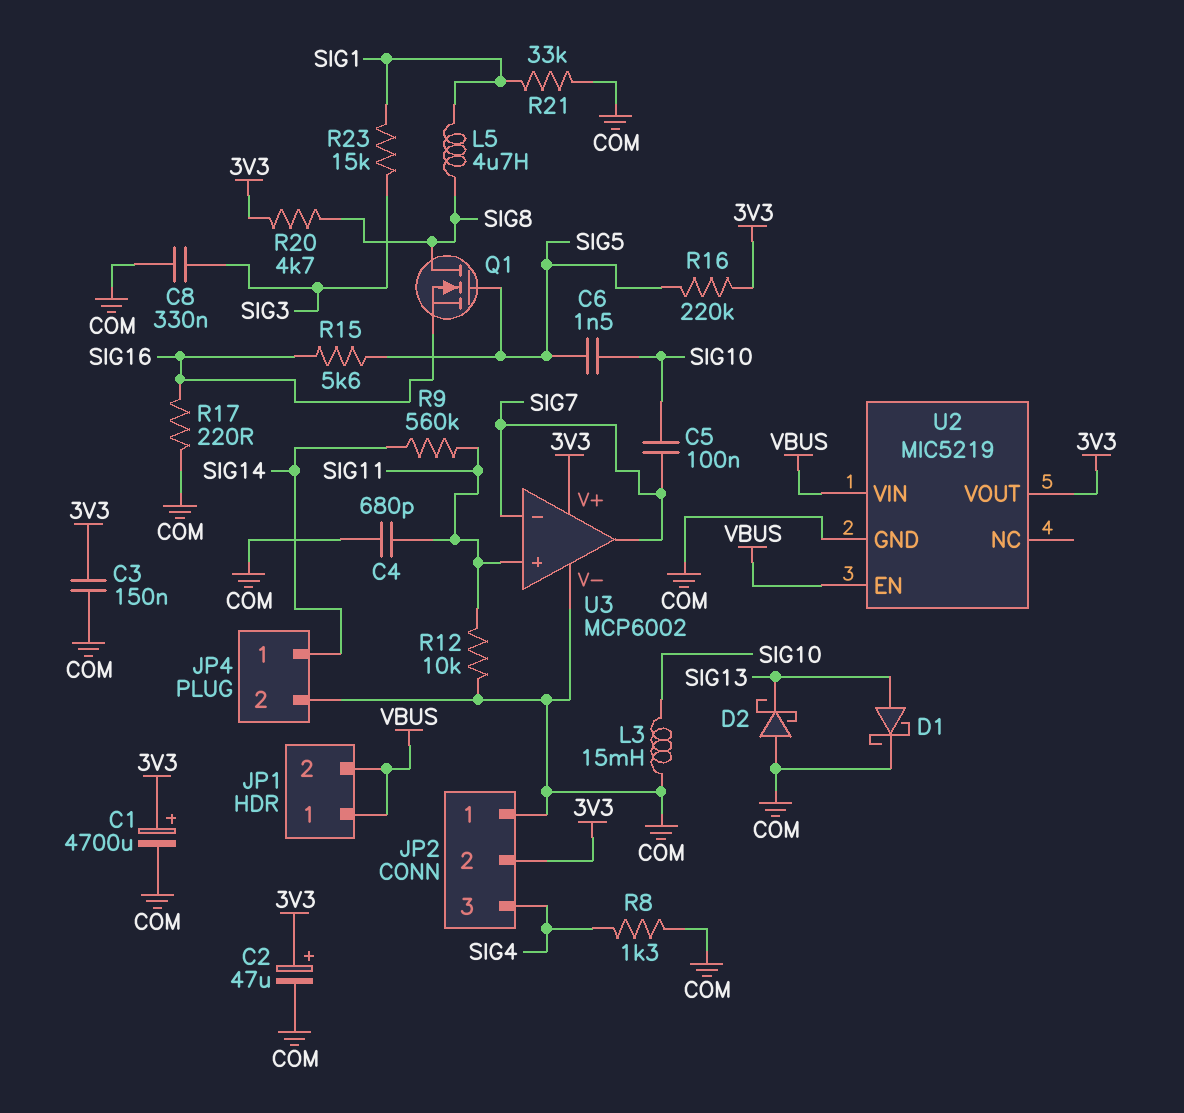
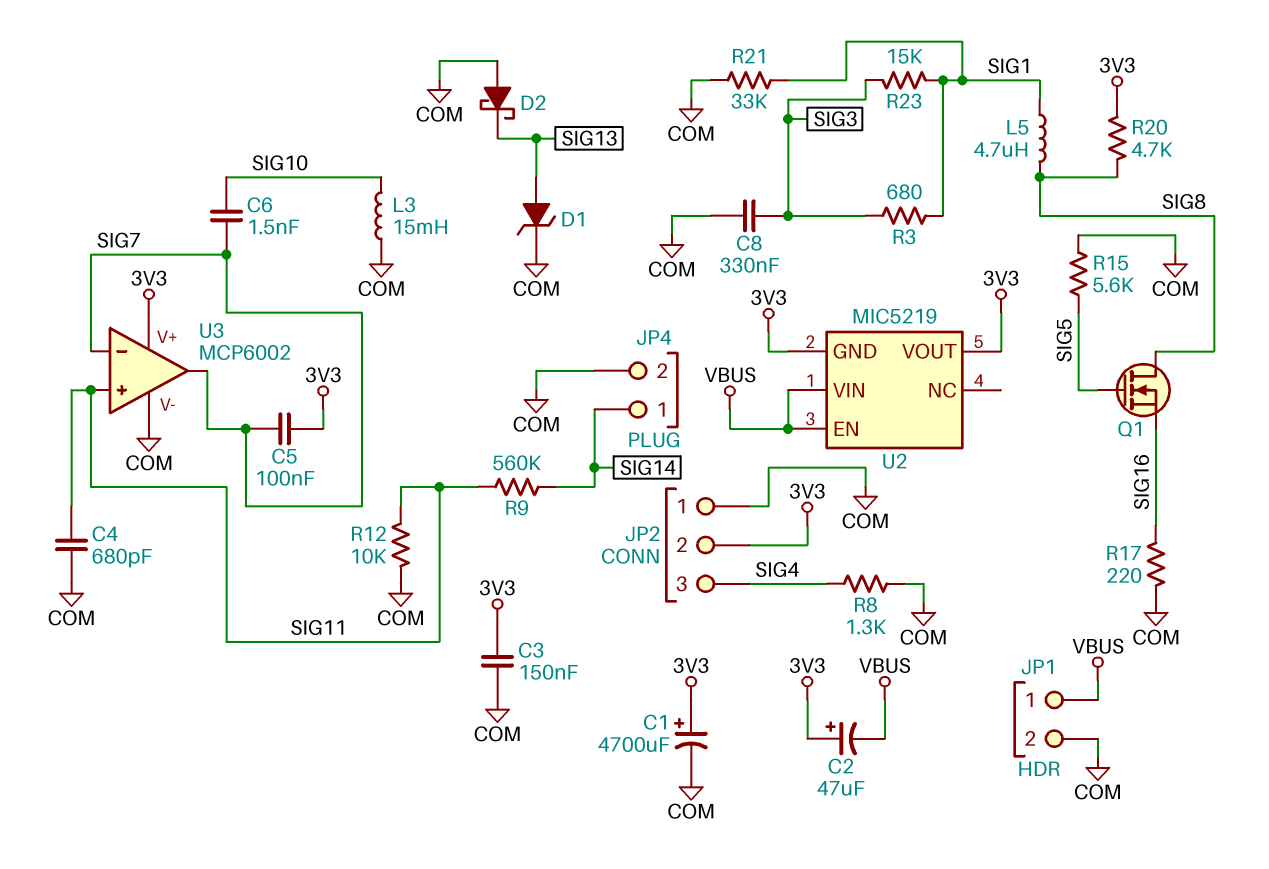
C2: 47uF (plus 3V3, minus COM) -> 47uF (plus 3V3, minus VBUS)
C5: 100nF (SIG7, SIG10) -> 100nF (3V3, SIG7)
C6: 1.5nF (SIG5, SIG10) -> 1.5nF (SIG7, SIG10)
D1: schottky (A SIG13, K COM) -> zener (A SIG13, K COM)
JP1 pin 2: VBUS -> COM
R3: none -> 680 (SIG1, SIG3)
R15: 5.6k (SIG5, SIG16) -> 5.6k (COM, SIG5)
R16: 220k (3V3, SIG5) -> none
U2 pin GND: COM -> 3V3

